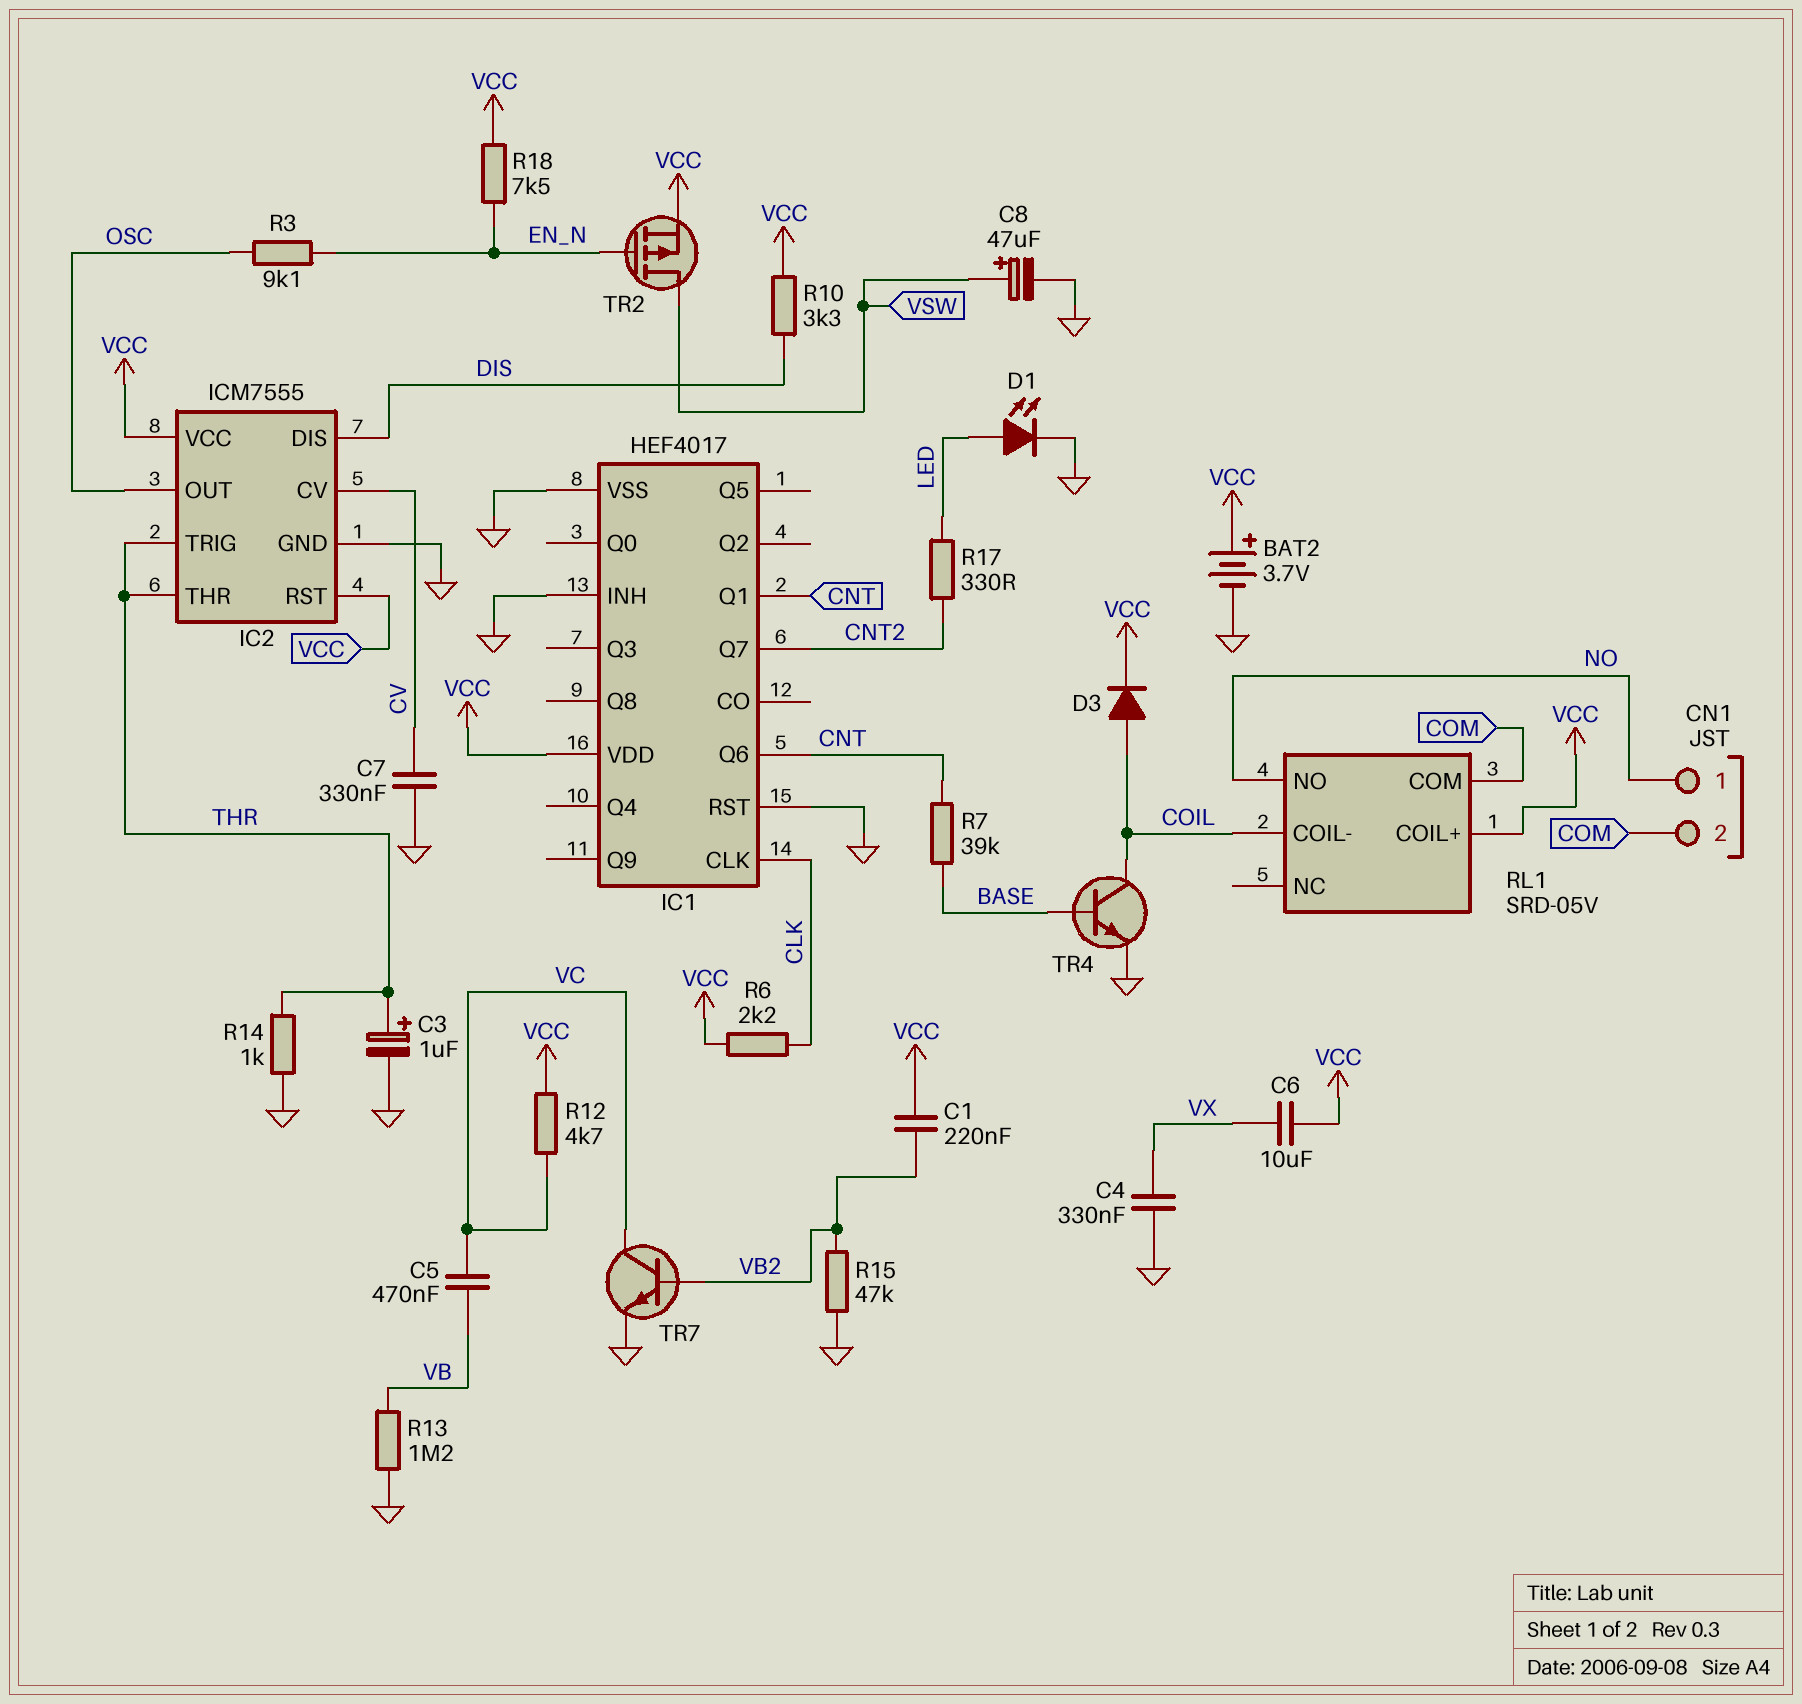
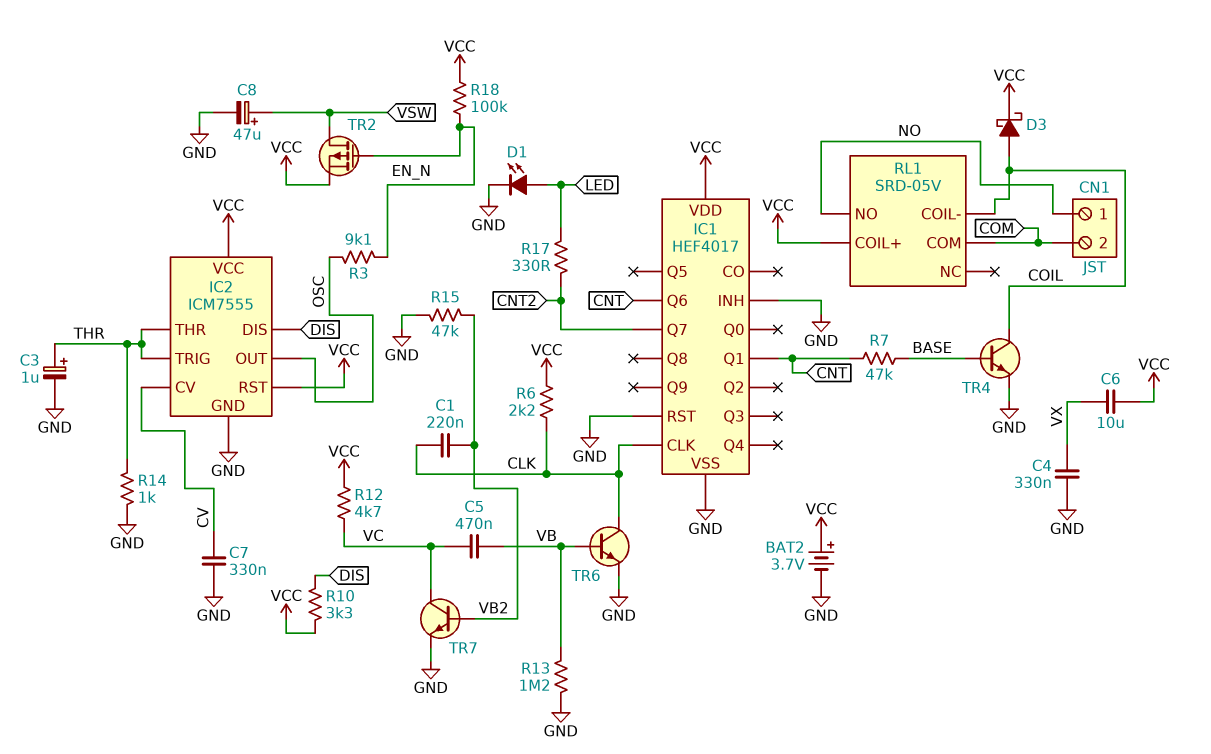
C1: 220nF (VB2, VCC) -> 220nF (CLK, VB2)
D3: diode (A COIL, K VCC) -> schottky (A COIL, K VCC)
R7: 39k (BASE, CNT) -> 47k (BASE, CNT)
R18: 7.5k (EN_N, VCC) -> 100k (EN_N, VCC)
TR6: none -> NPN (B VB, C CLK, E GND)

